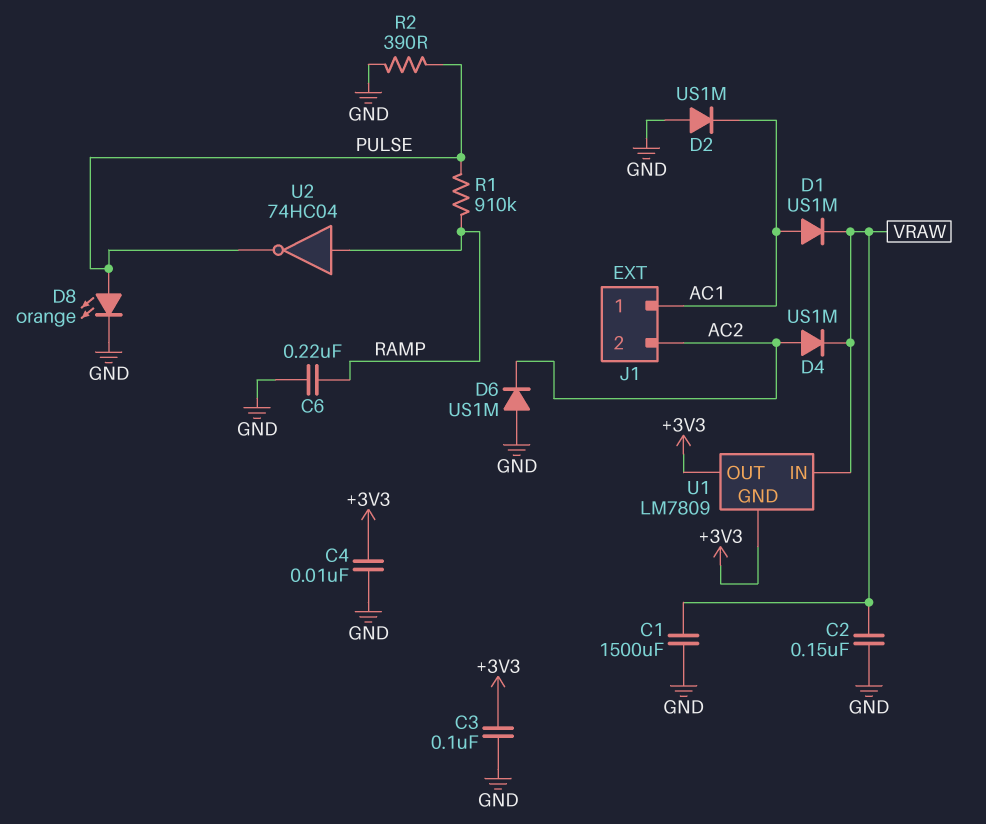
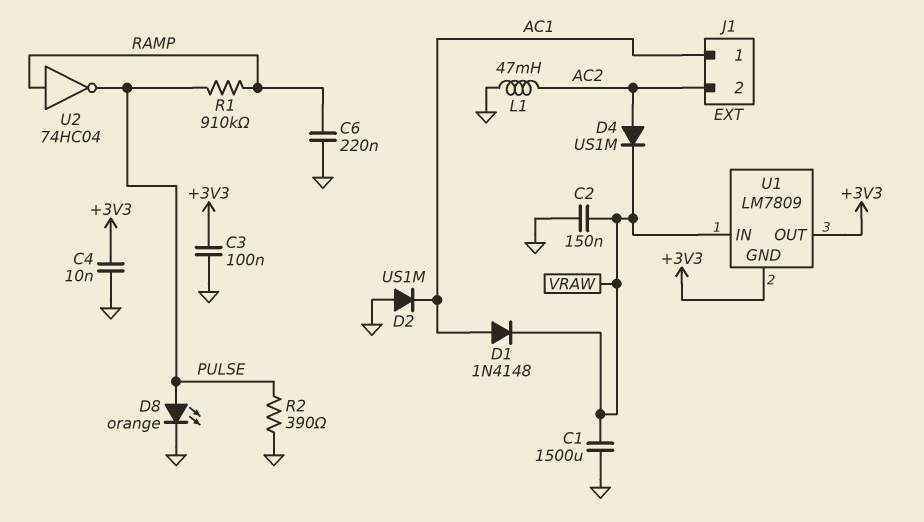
D1: diode US1M (A AC1, K VRAW) -> diode 1N4148 (A AC1, K VRAW)
D6: diode US1M (A GND, K AC2) -> none
L1: none -> 47mH (AC2, GND)

